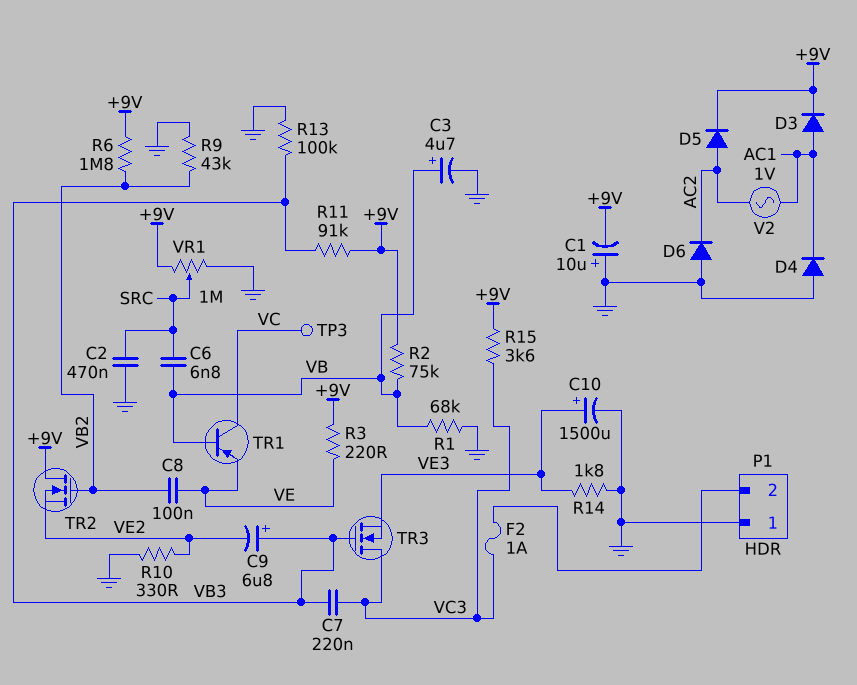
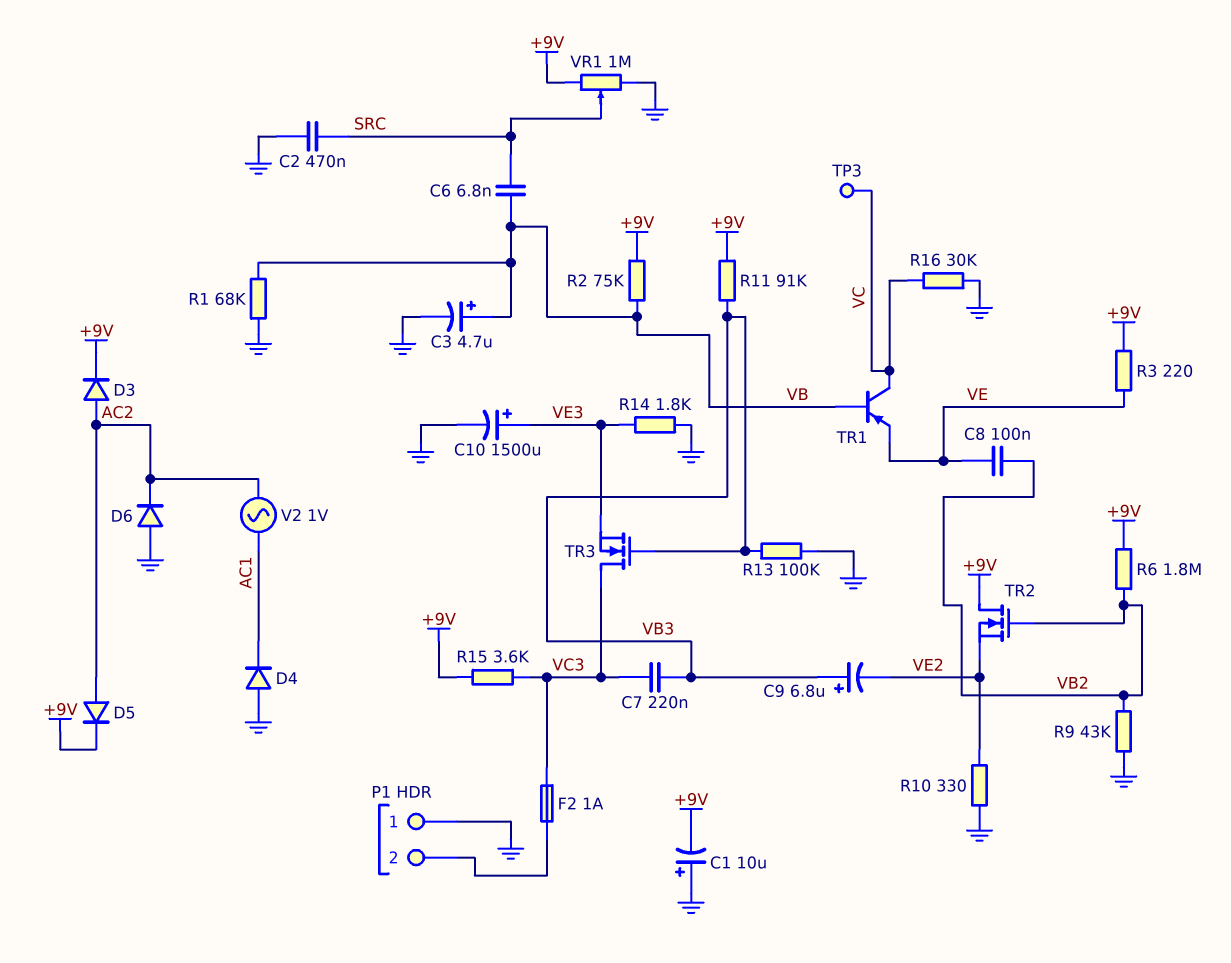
D3: diode (A AC1, K +9V) -> diode (A AC2, K +9V)
R16: none -> 30k (GND, VC)

